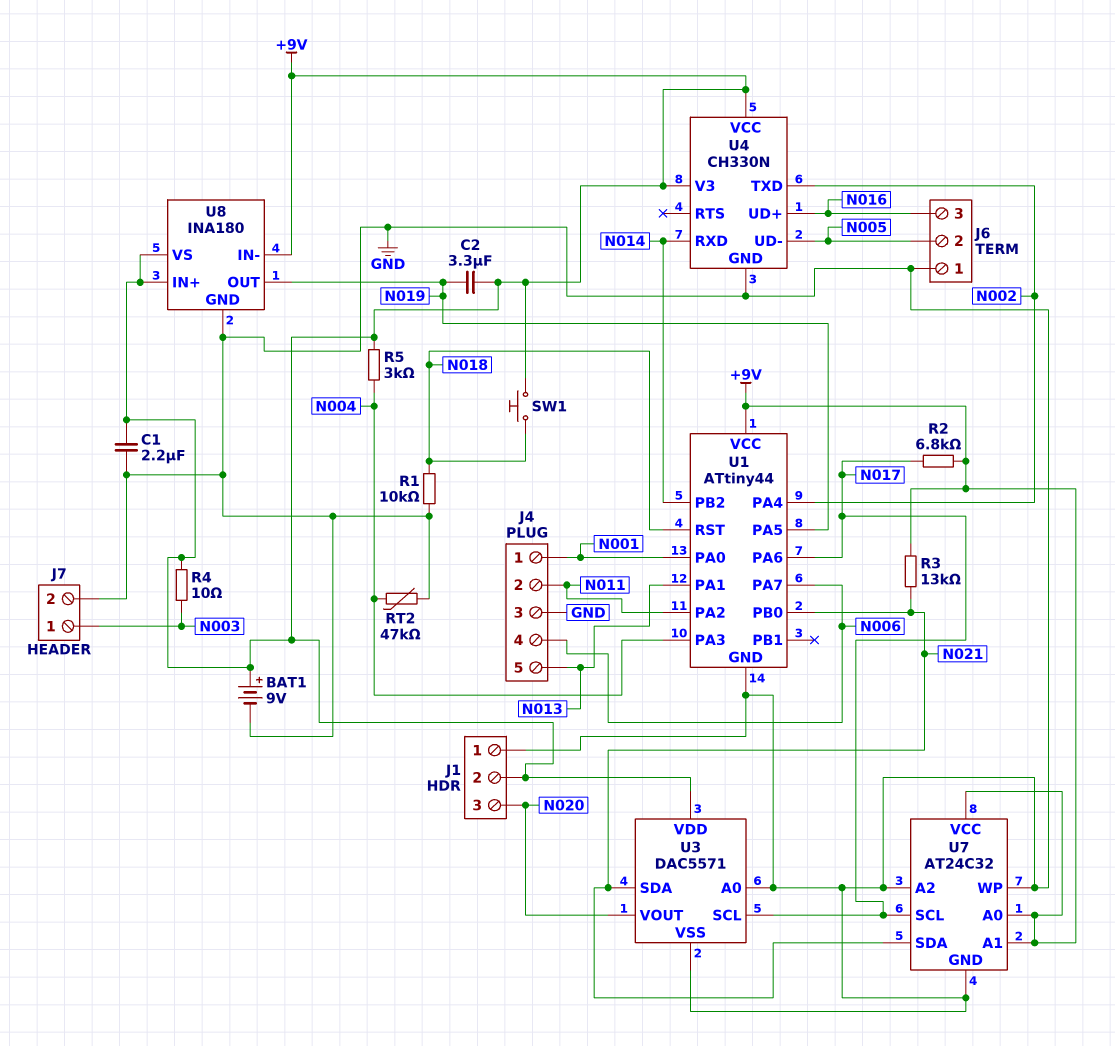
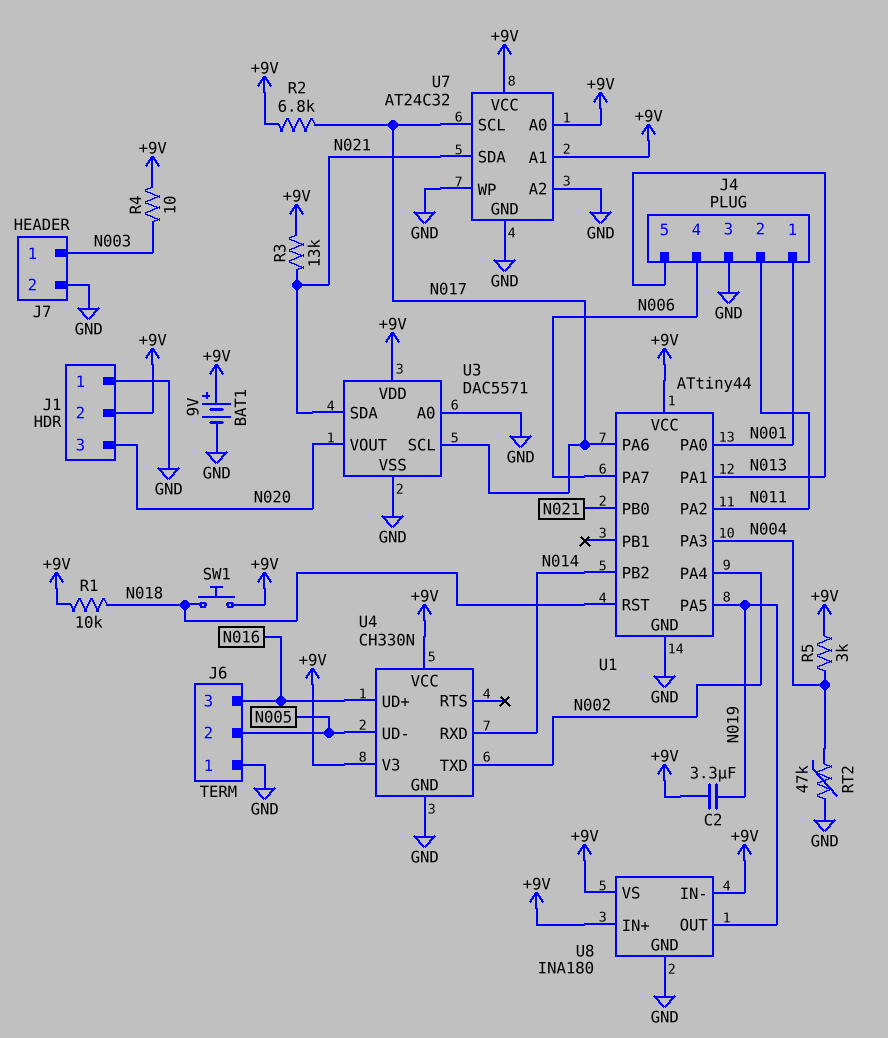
C1: 2.2uF (+9V, GND) -> none
R1: 10k (GND, N018) -> 10k (+9V, N018)

